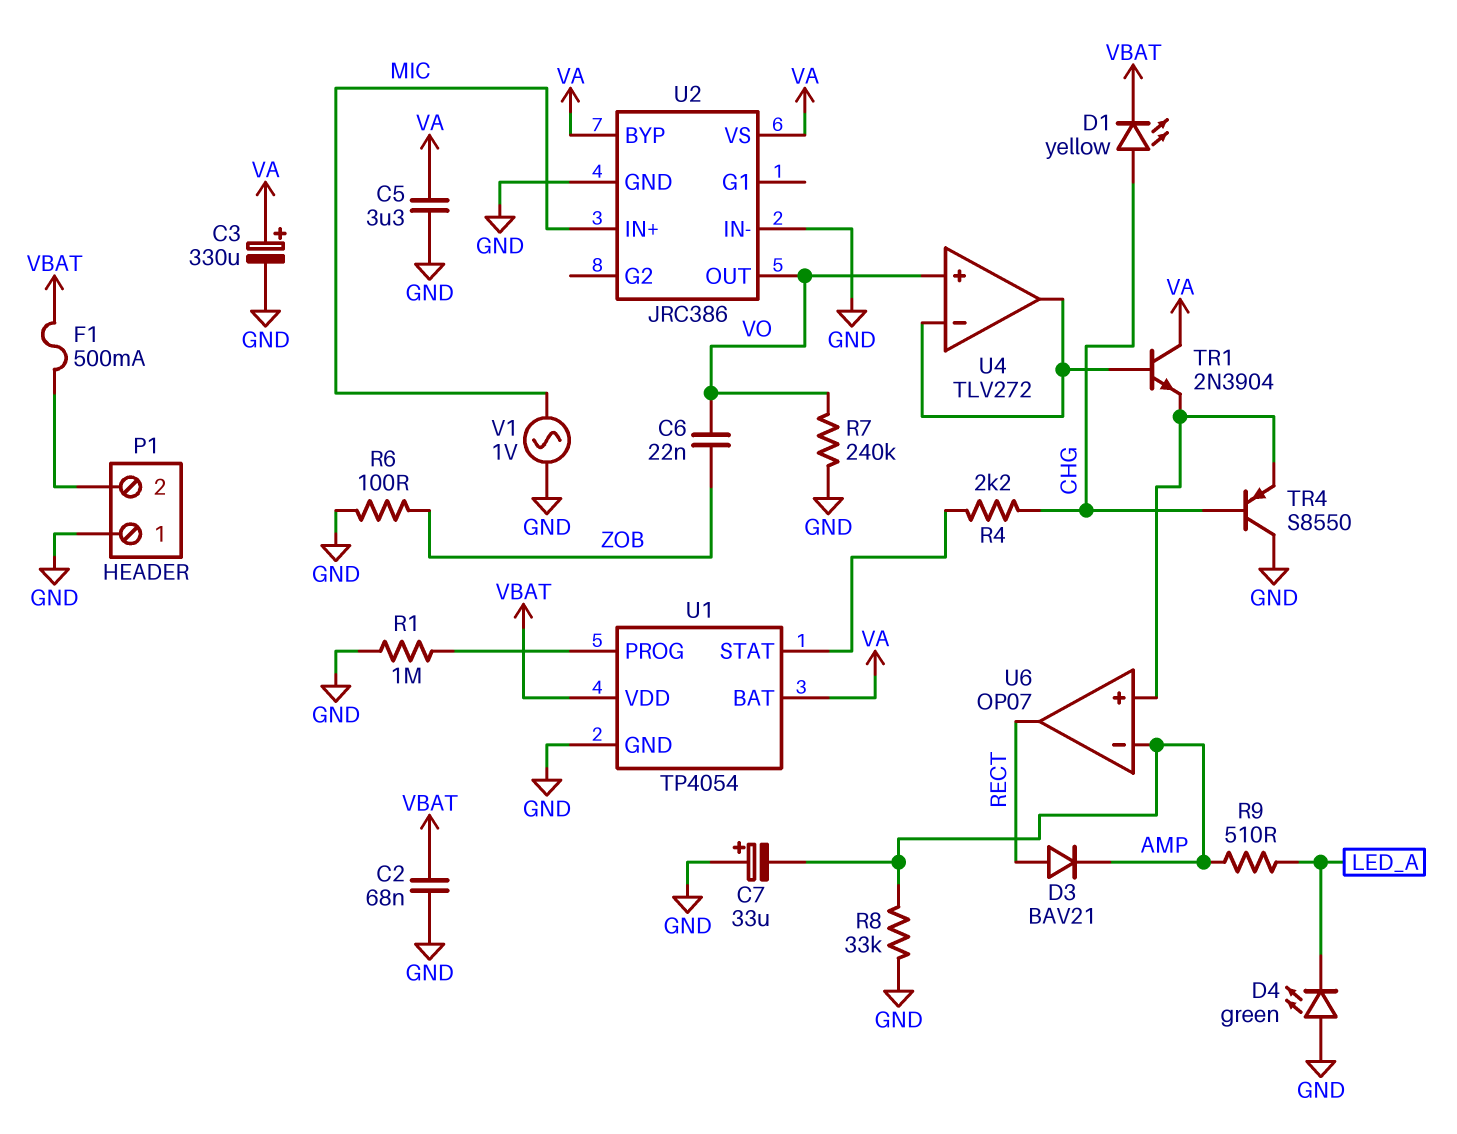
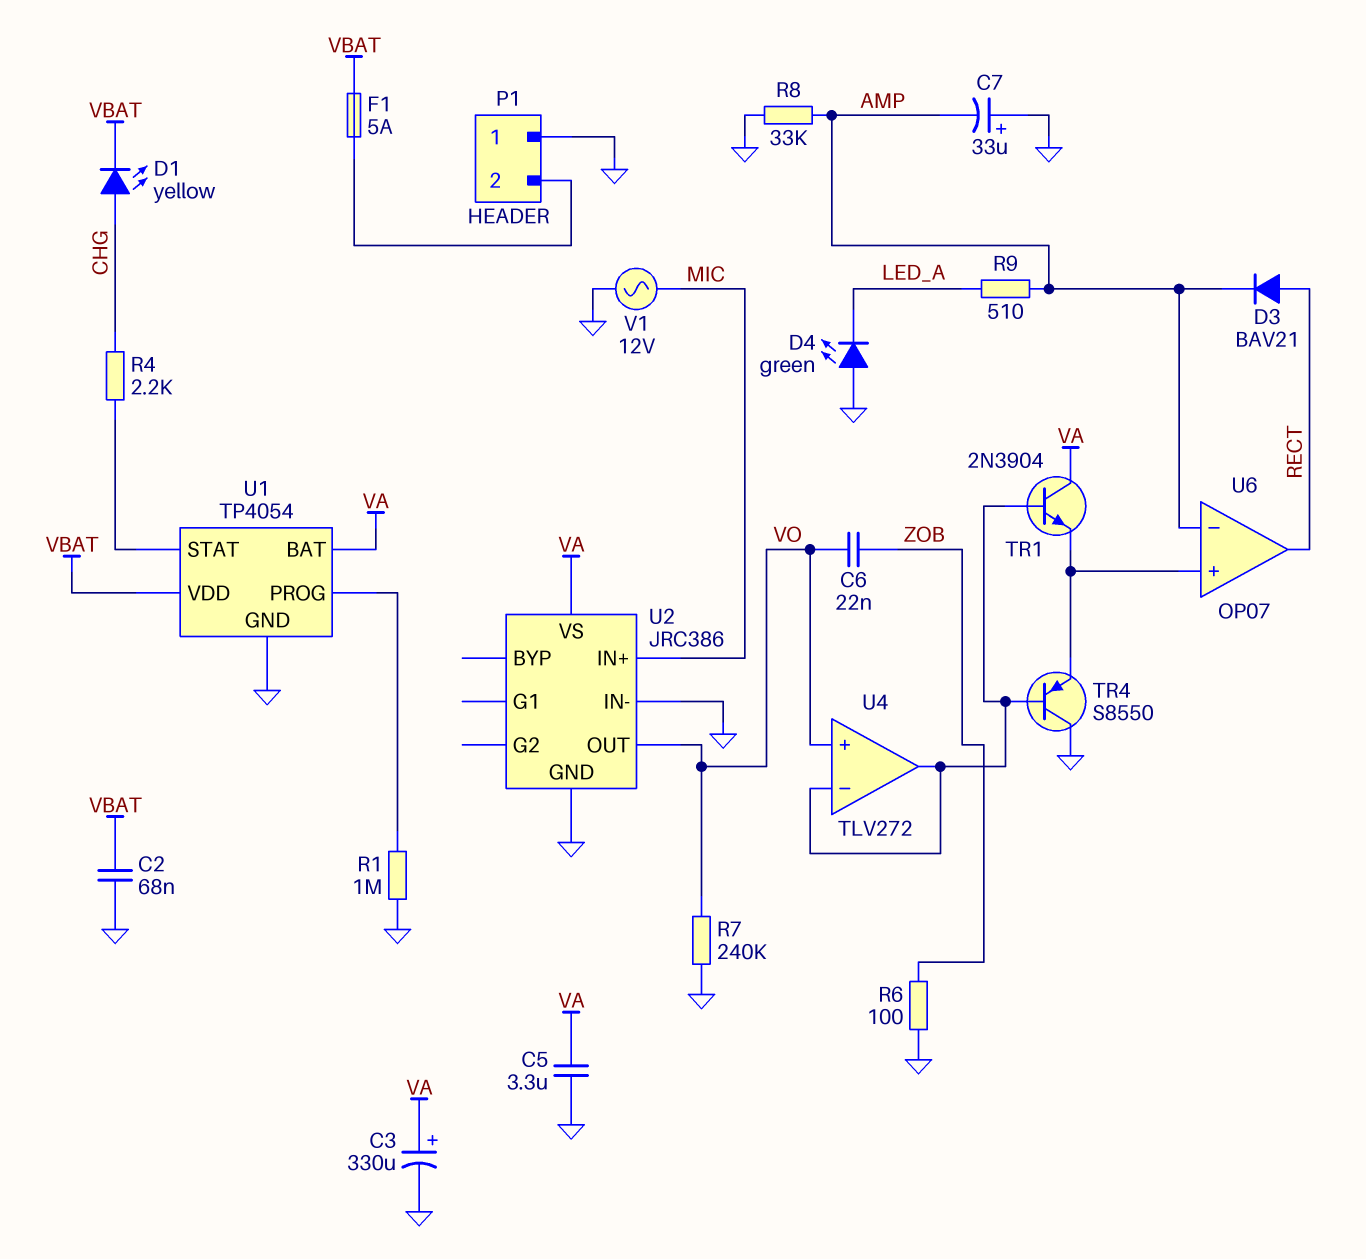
F1: 500mA (P1/2, VBAT) -> 5A (P1/2, VBAT)
TR4: PNP S8550 (B CHG, C GND, E U6/in+) -> PNP S8550 (B U4/in-, C GND, E U6/in+)
U2 pin BYP: VA -> none
V1: AC 1V (GND, MIC) -> AC 12V (GND, MIC)

